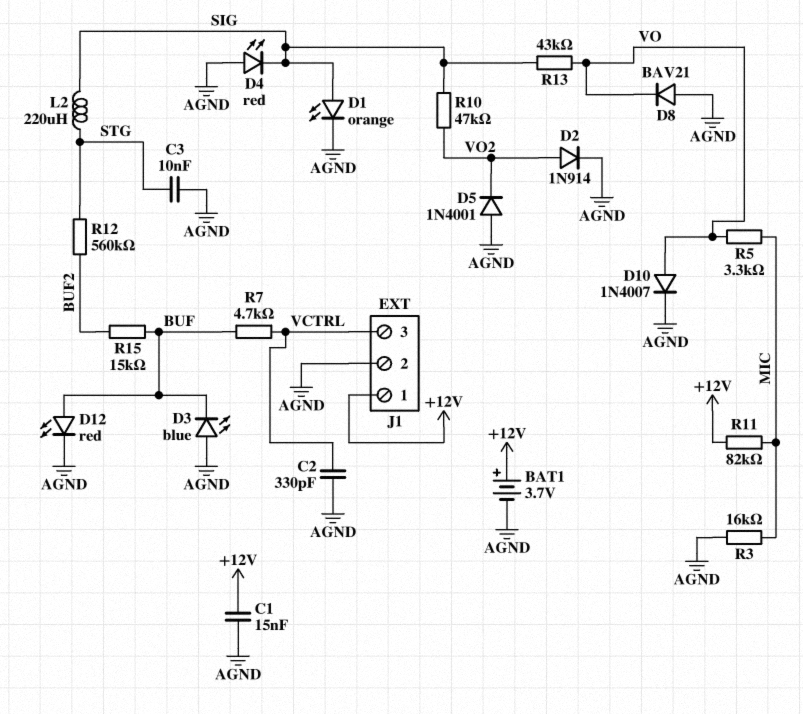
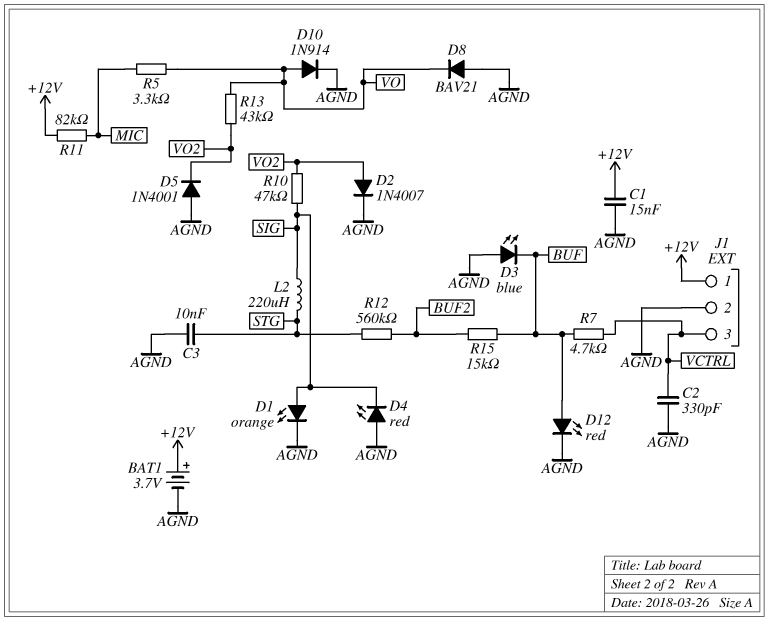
D2: diode 1N914 (A VO2, K AGND) -> diode 1N4007 (A VO2, K AGND)
D10: diode 1N4007 (A VO, K AGND) -> diode 1N914 (A VO, K AGND)
R3: 16k (AGND, MIC) -> none
R13: 43k (SIG, VO) -> 43k (VO, VO2)

